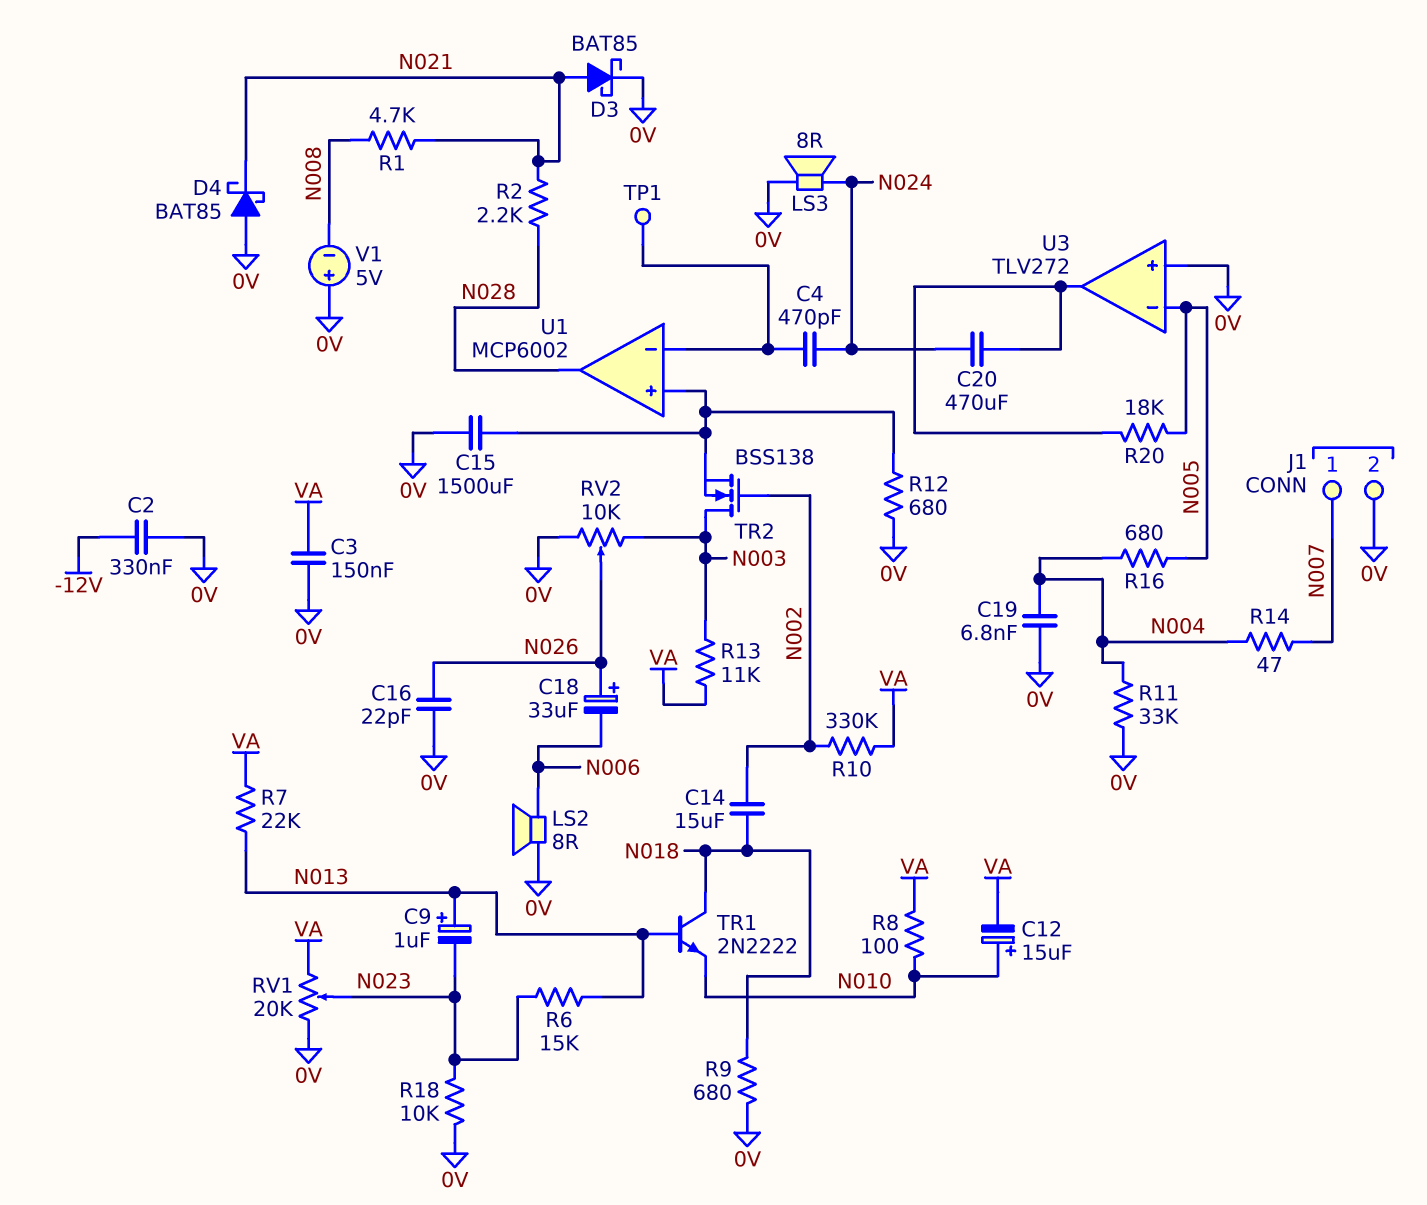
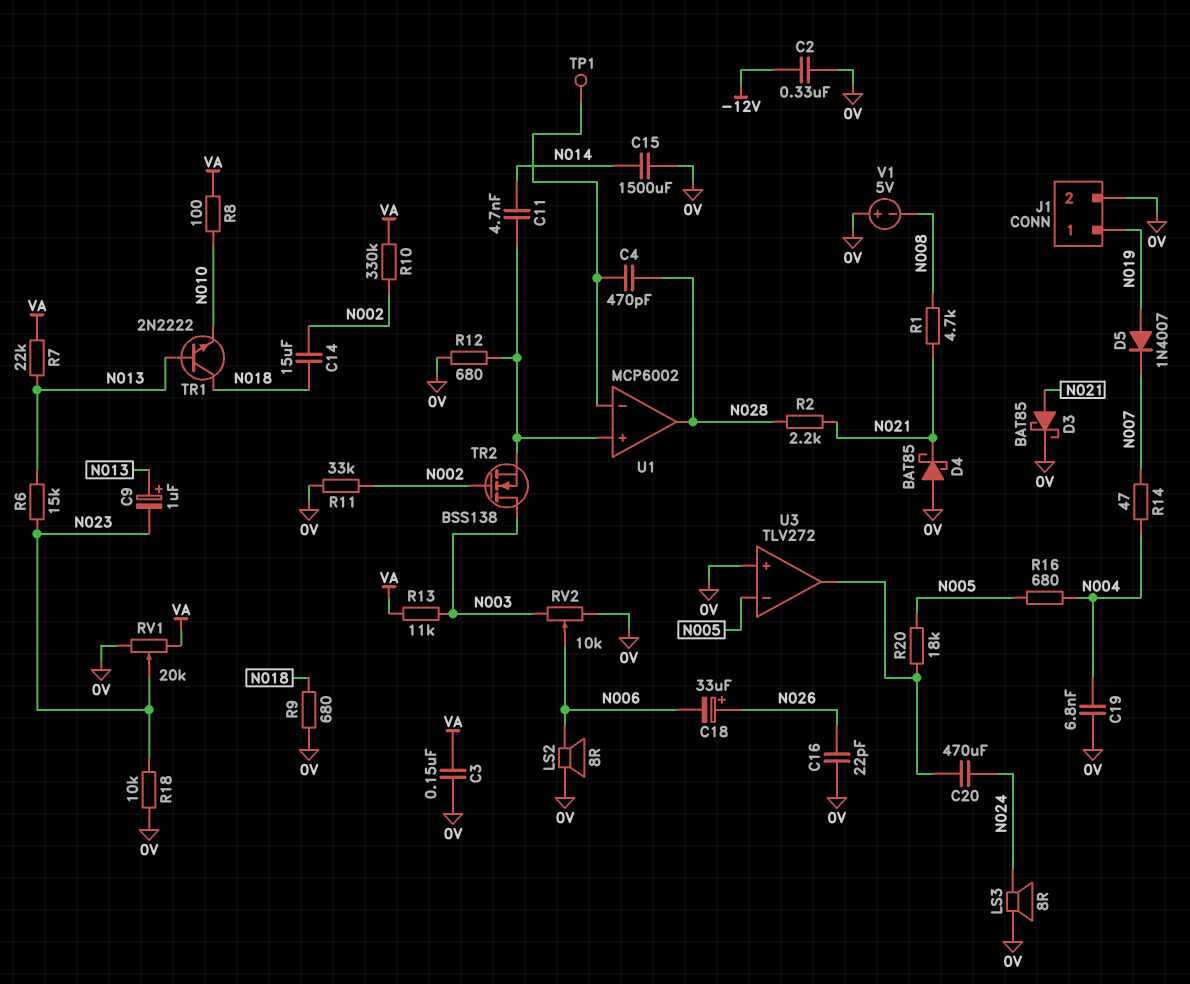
C4: 470pF (N024, U1/in-) -> 470pF (N028, U1/in-)
C11: none -> 4.7nF (N014, U1/in+)
C12: 15uF (plus N010, minus VA) -> none
C15: 1500uF (0V, U1/in+) -> 1500uF (0V, N014)
D5: none -> diode 1N4007 (A N019, K N007)
J1 pin 1: N007 -> N019
R11: 33k (0V, N004) -> 33k (0V, N002)
RV2: 10k (0V, N003, wiper N026) -> 10k (0V, N003, wiper N006)

